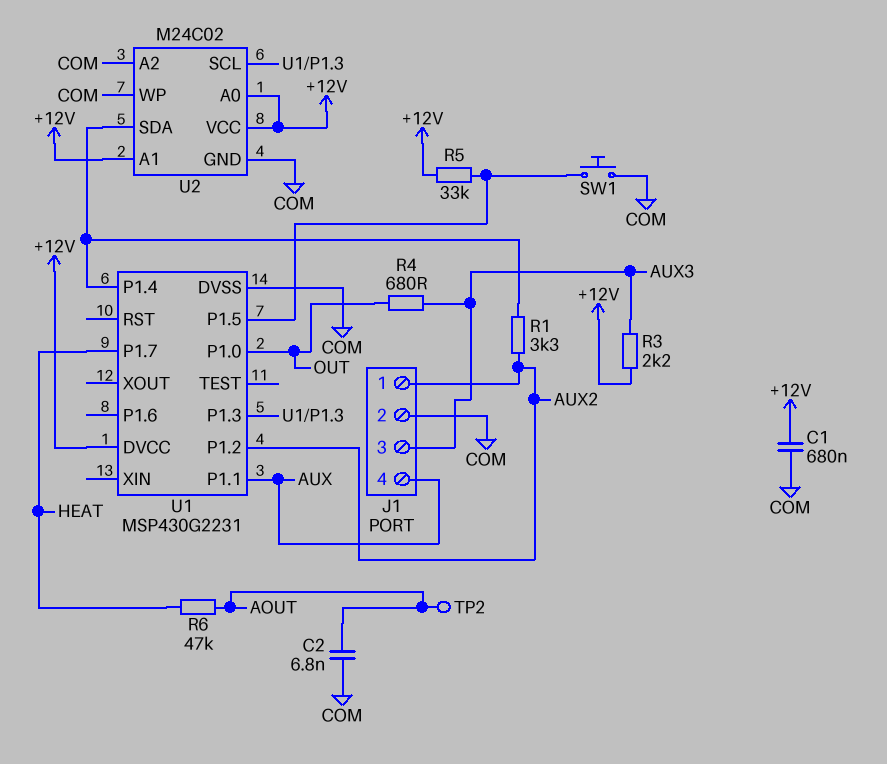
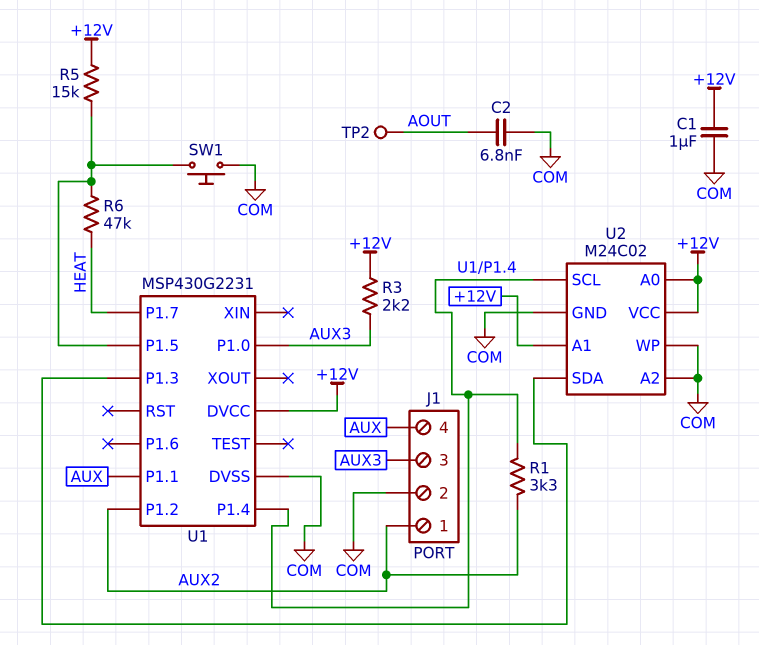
C1: 680nF (+12V, COM) -> 1uF (+12V, COM)
R4: 680 (AUX3, OUT) -> none
R5: 33k (+12V, U1/P1.5) -> 15k (+12V, U1/P1.5)
R6: 47k (AOUT, HEAT) -> 47k (HEAT, U1/P1.5)
U1 pin P1.0: OUT -> AUX3
U2 pin SCL: U1/P1.3 -> U1/P1.4
U2 pin SDA: U1/P1.4 -> U1/P1.3

